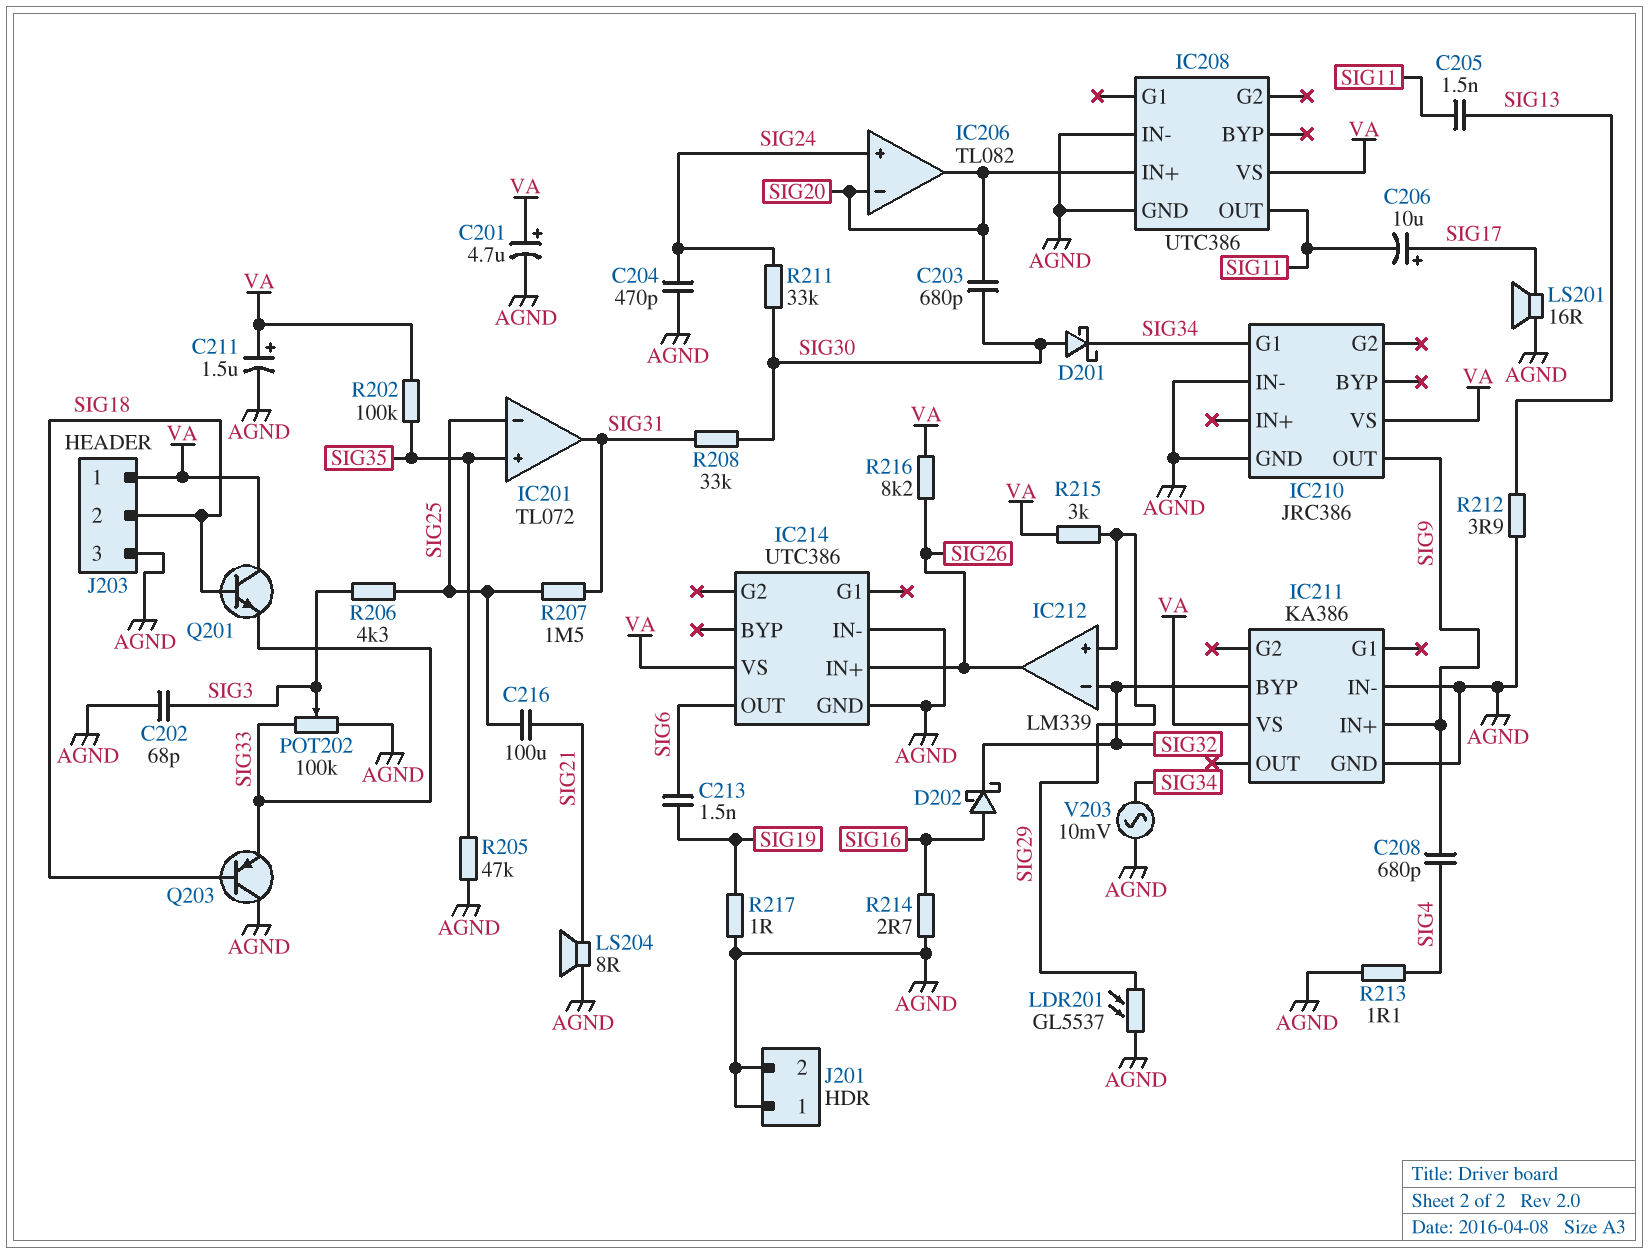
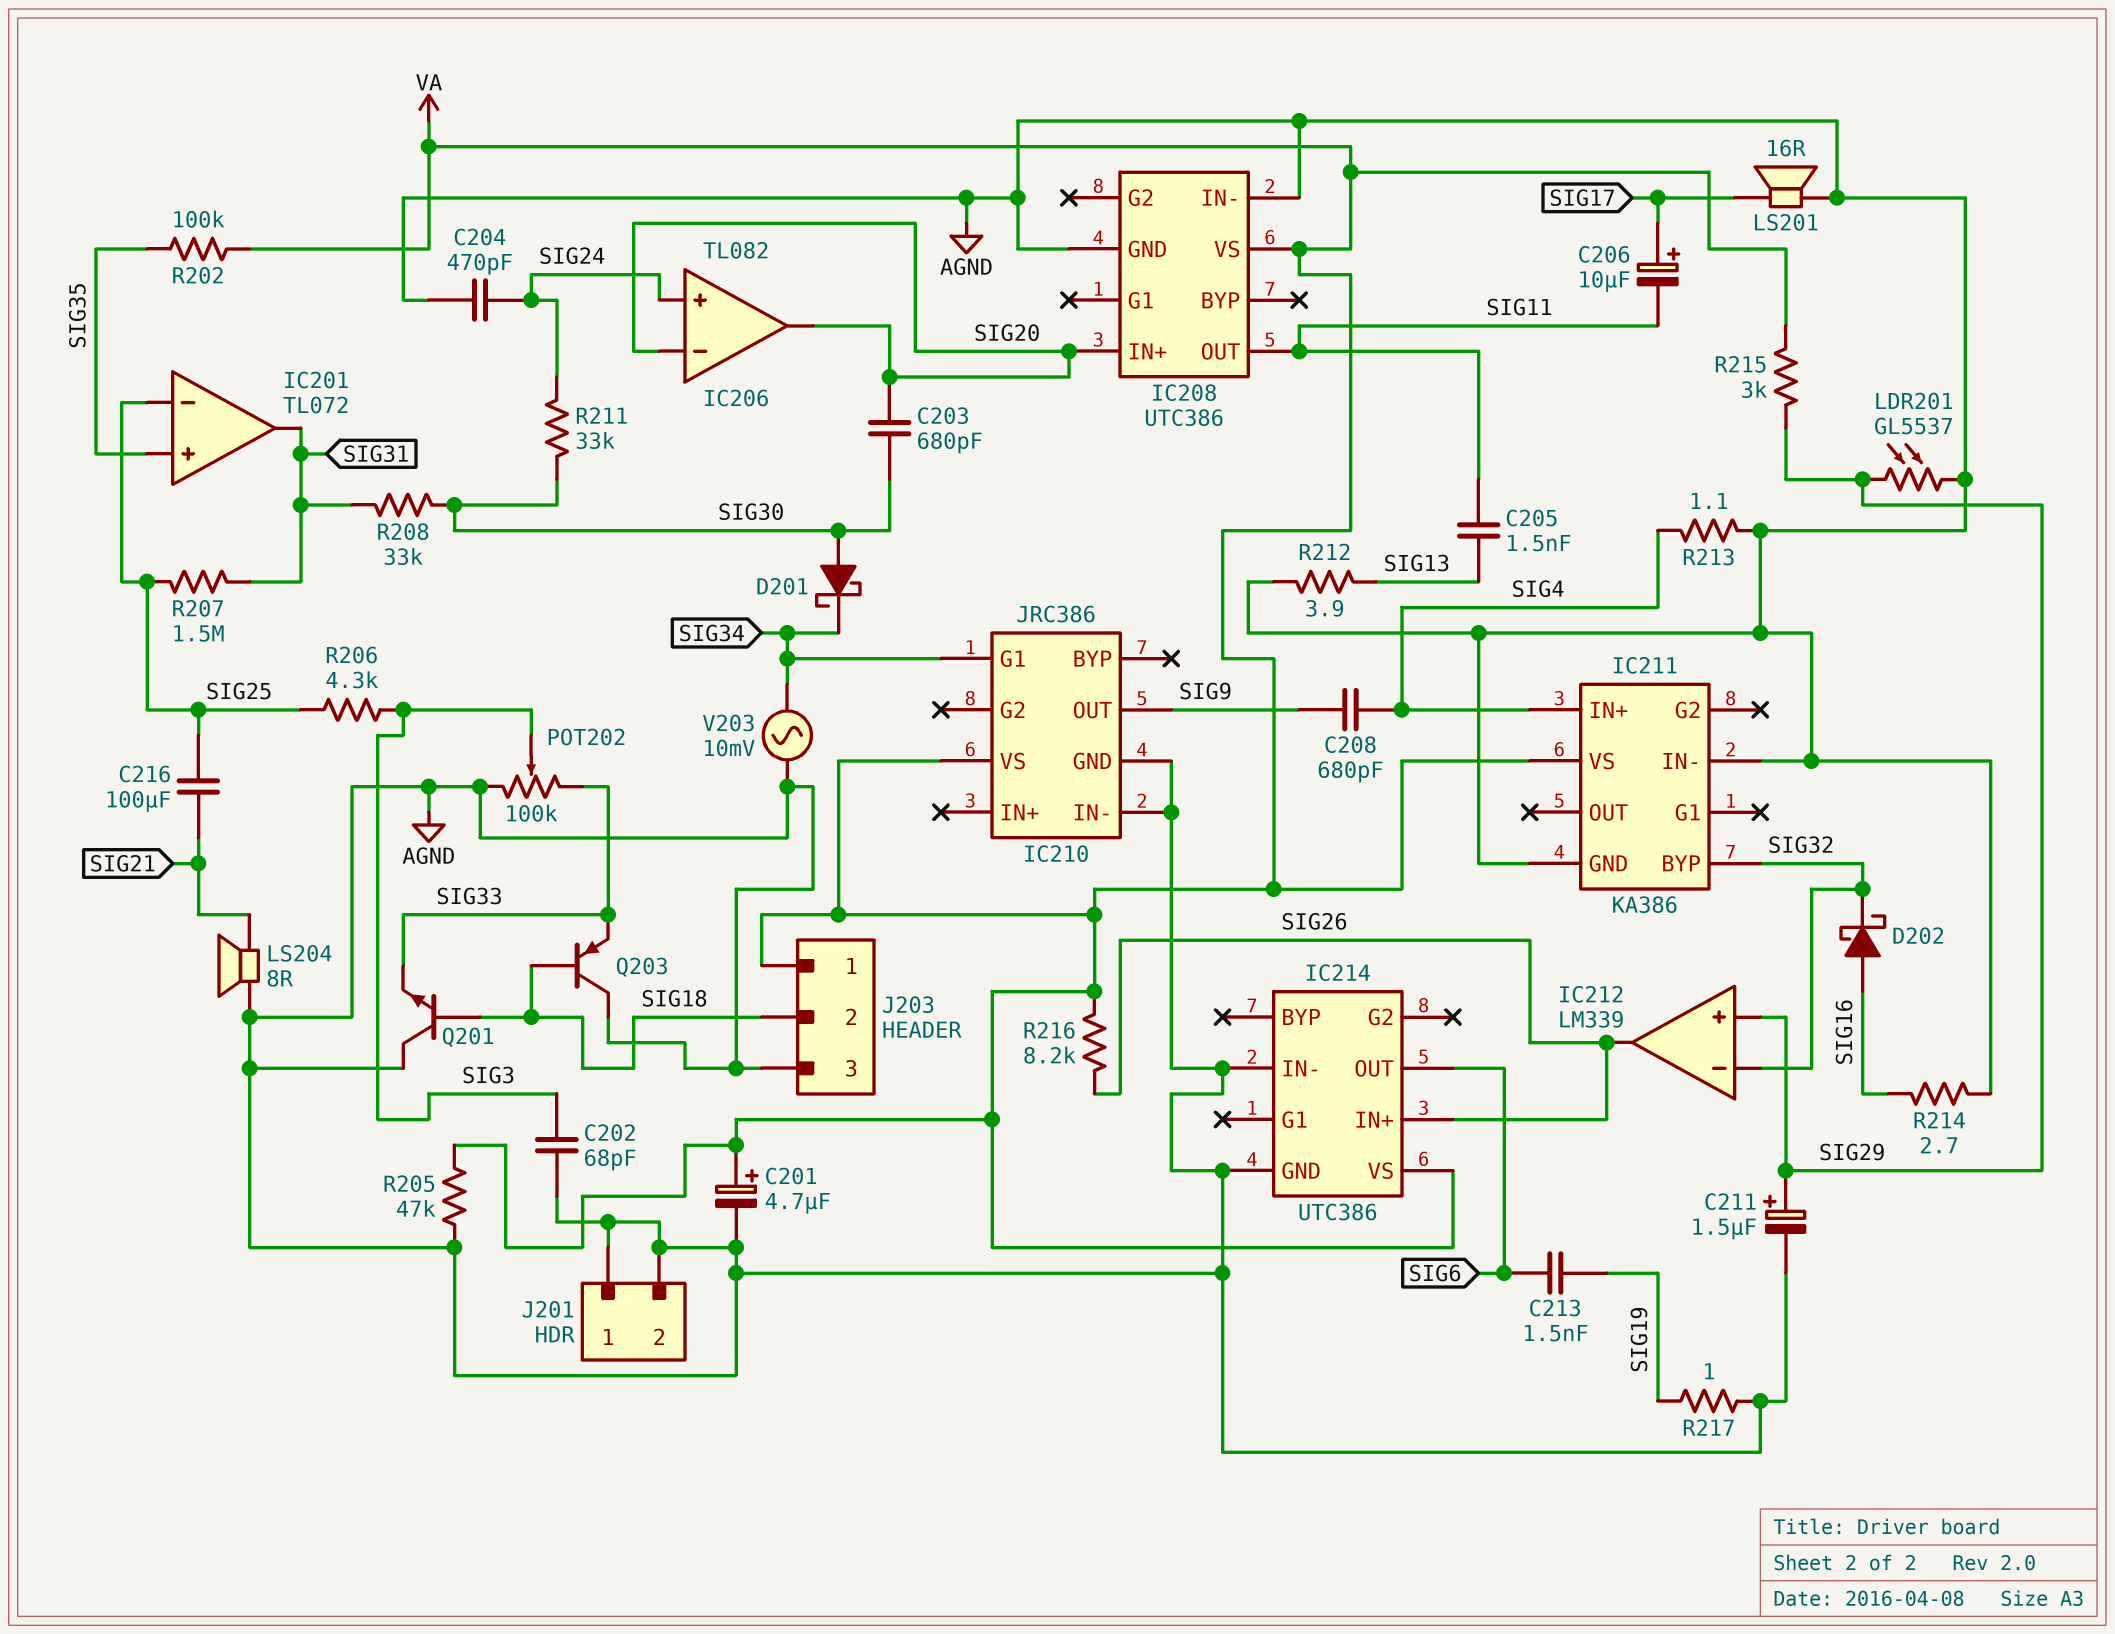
C211: 1.5uF (plus VA, minus AGND) -> 1.5uF (plus SIG29, minus AGND)
IC211 pin IN+: SIG9 -> SIG4
Q201: NPN (B SIG18, C VA, E SIG33) -> NPN (B SIG18, C AGND, E SIG33)
R205: 47k (AGND, SIG35) -> 47k (AGND, VA)

